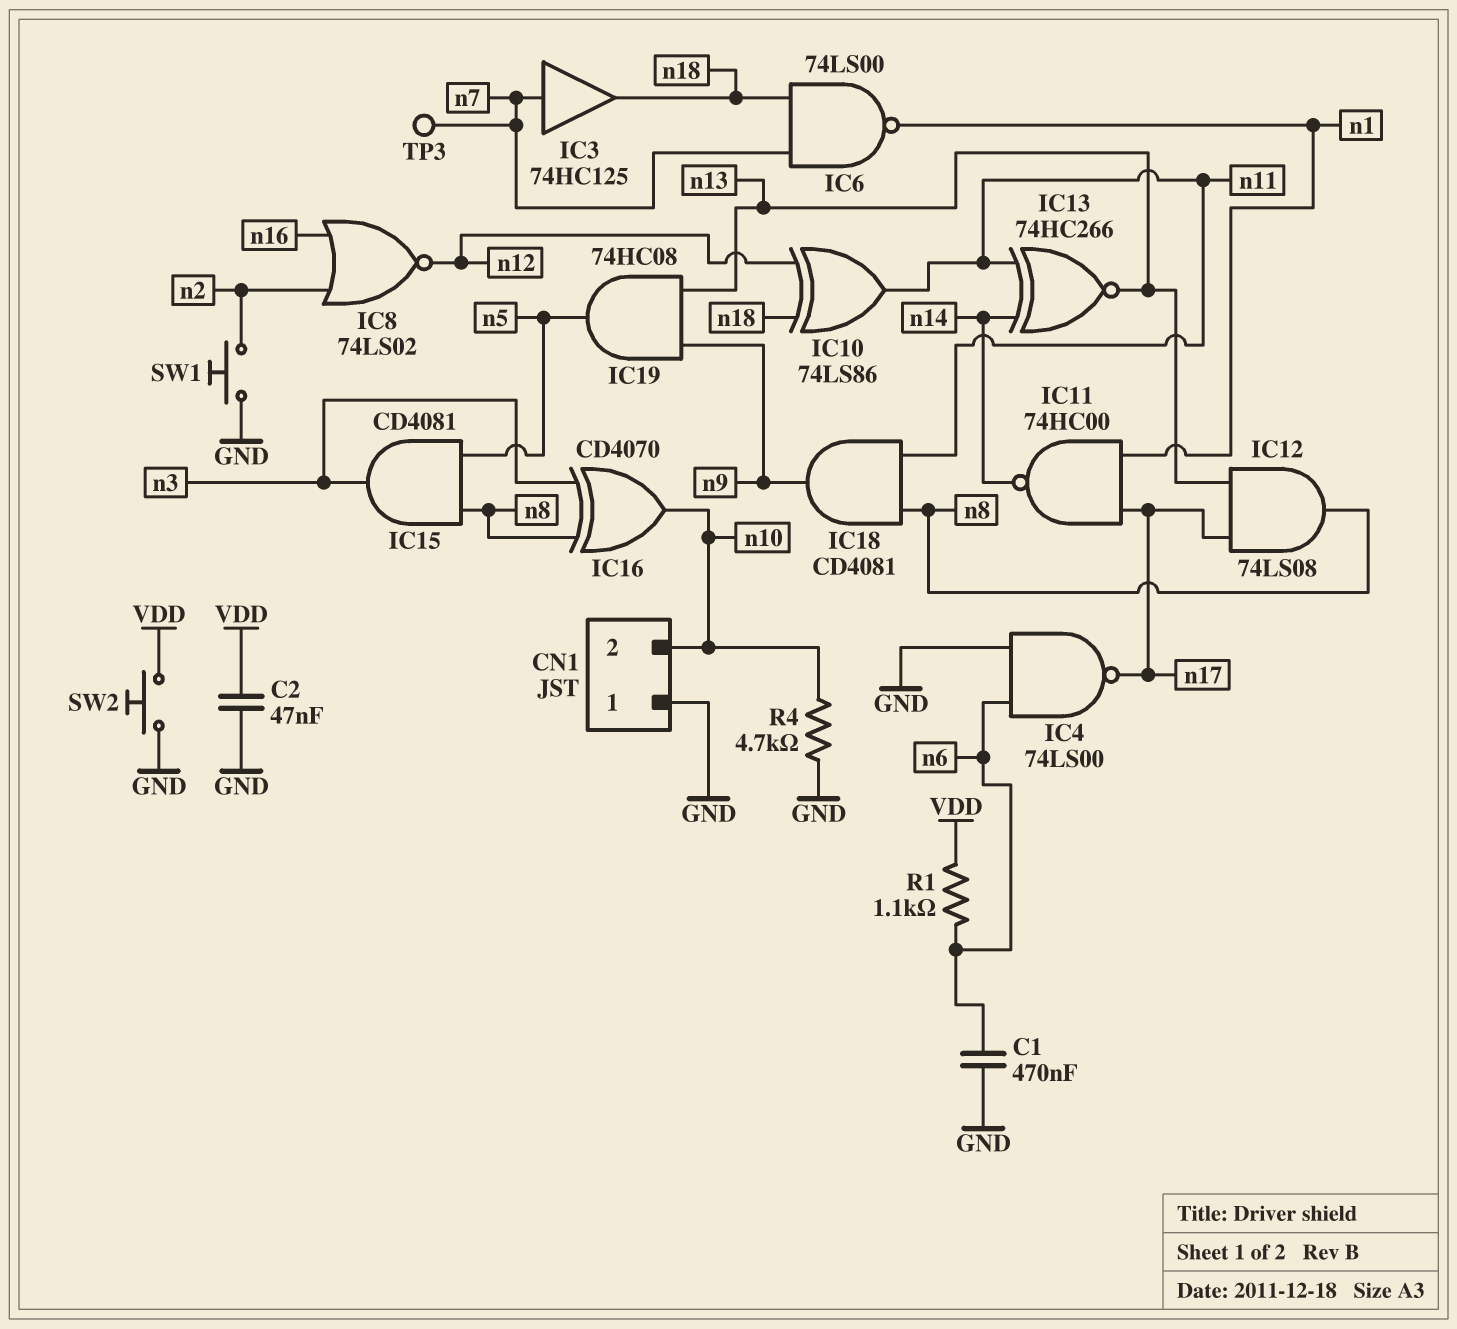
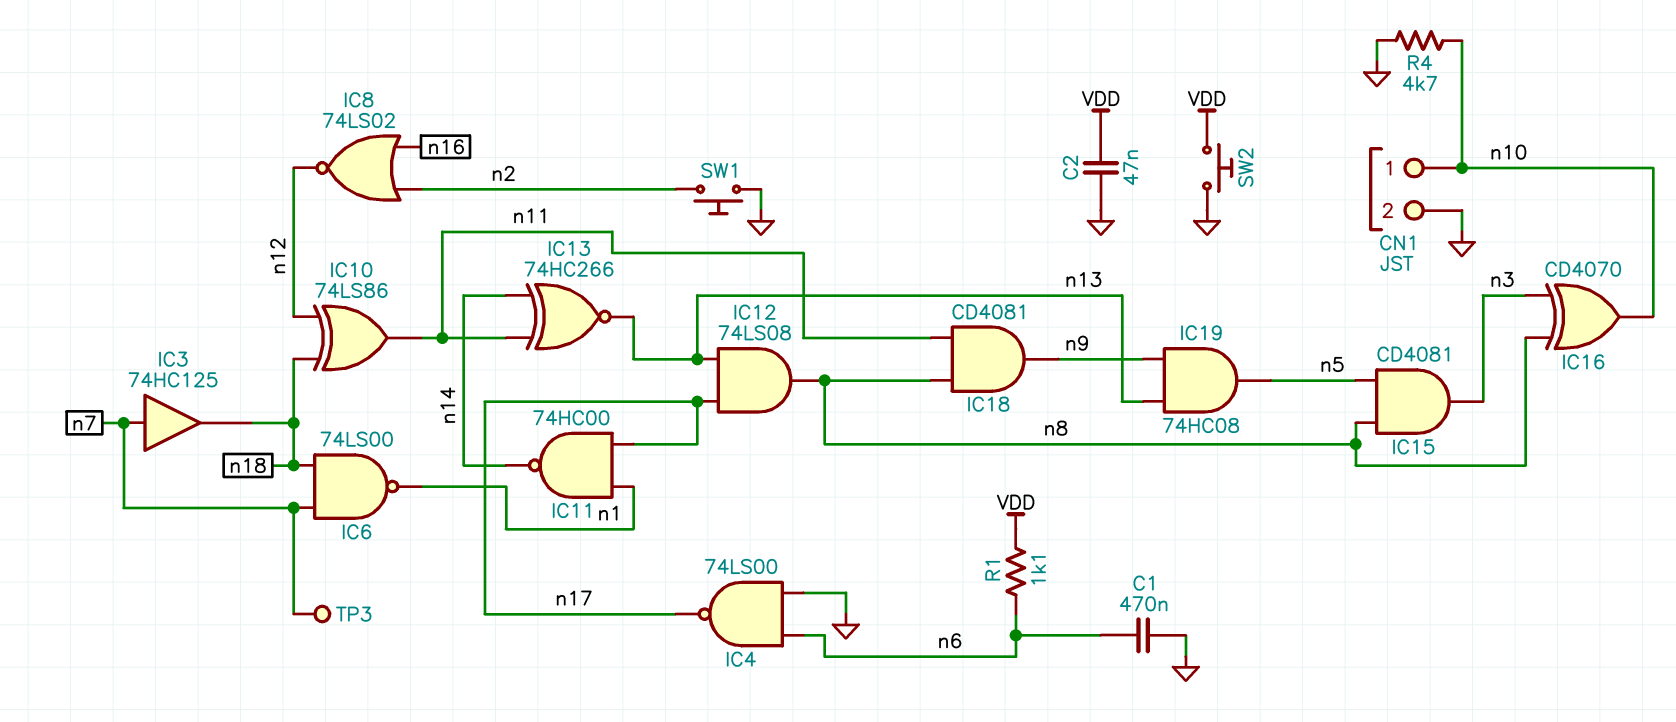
CN1 pin 1: GND -> n10
CN1 pin 2: n10 -> GND

